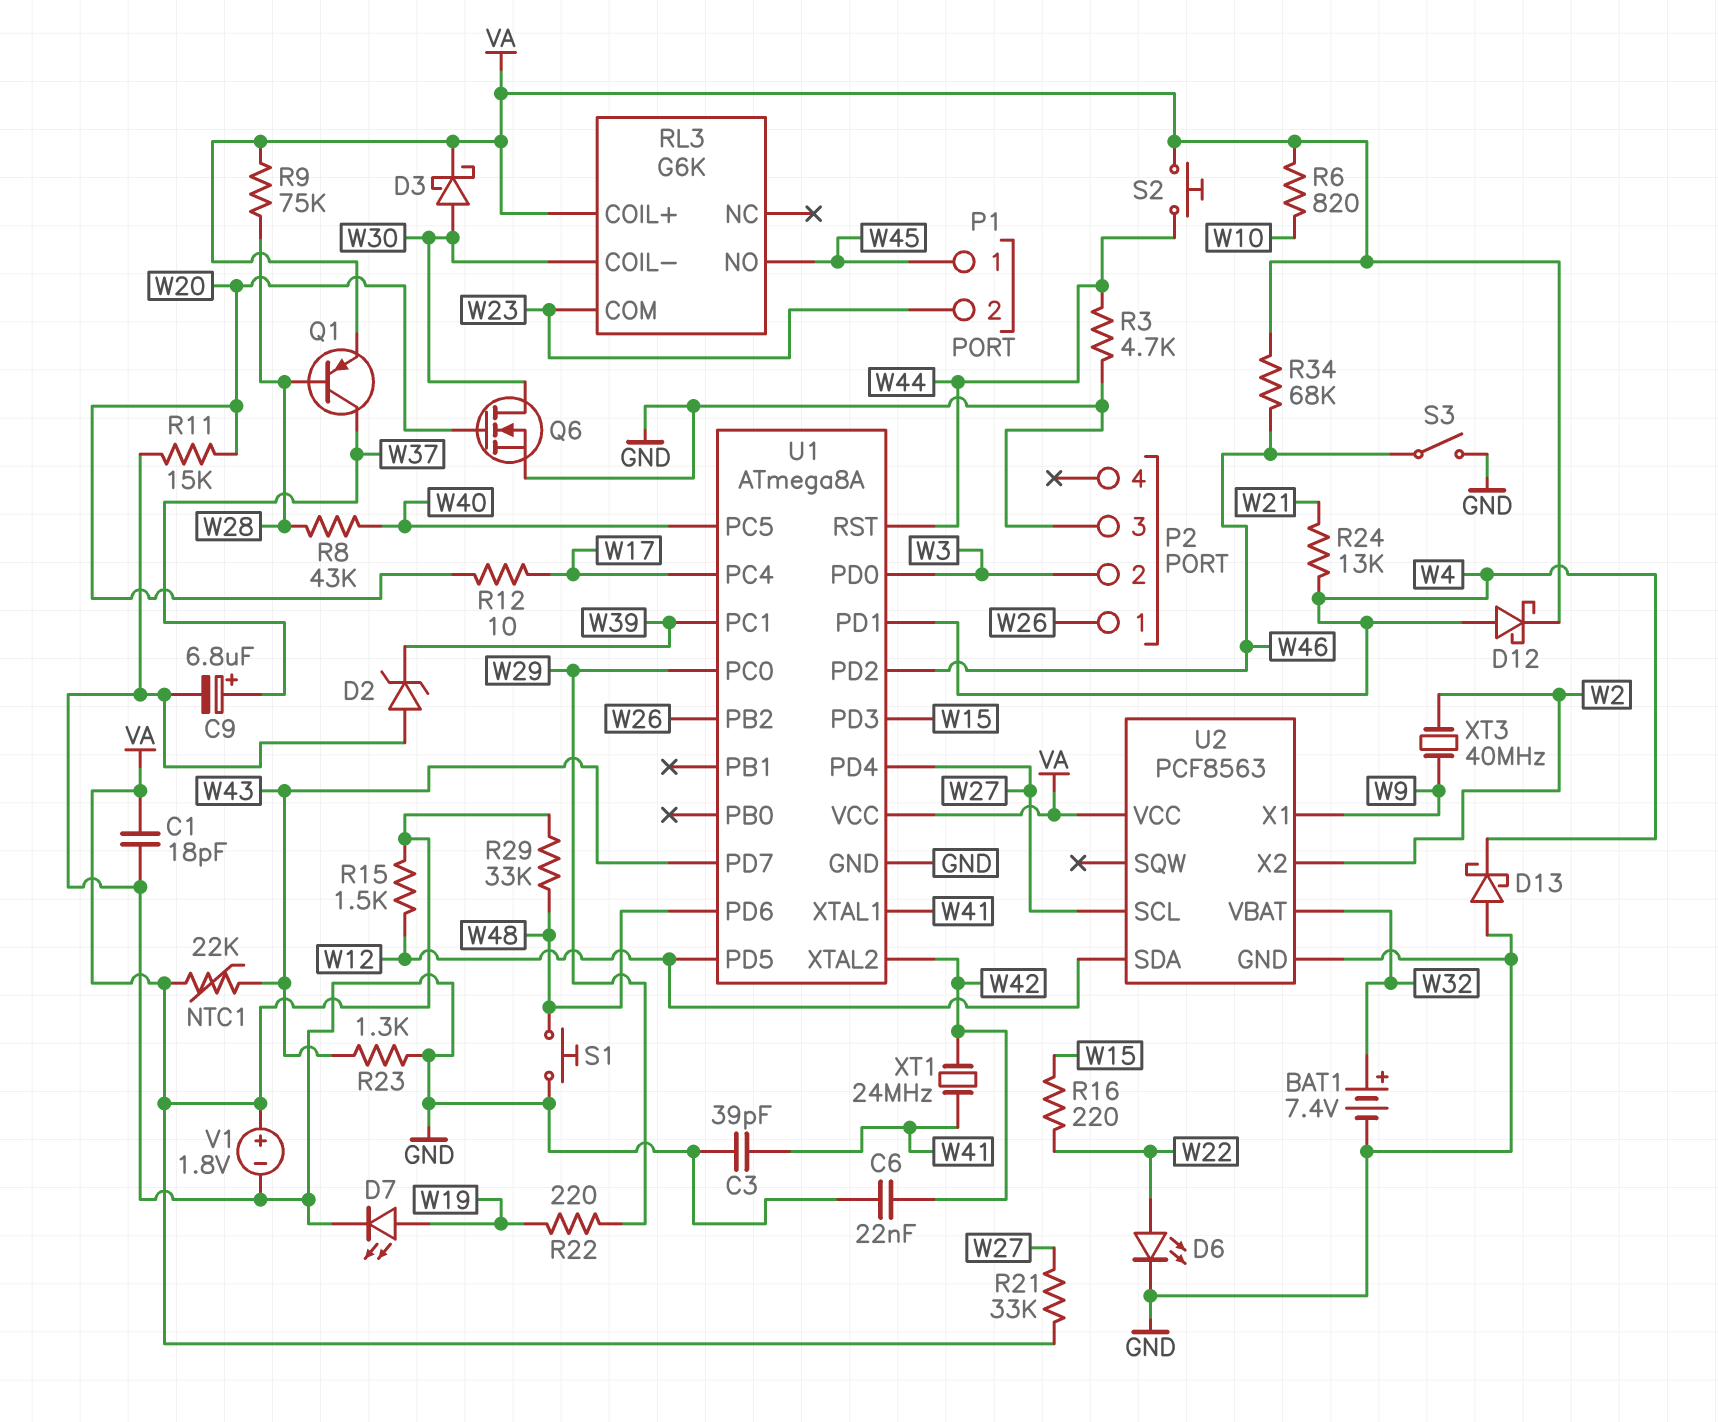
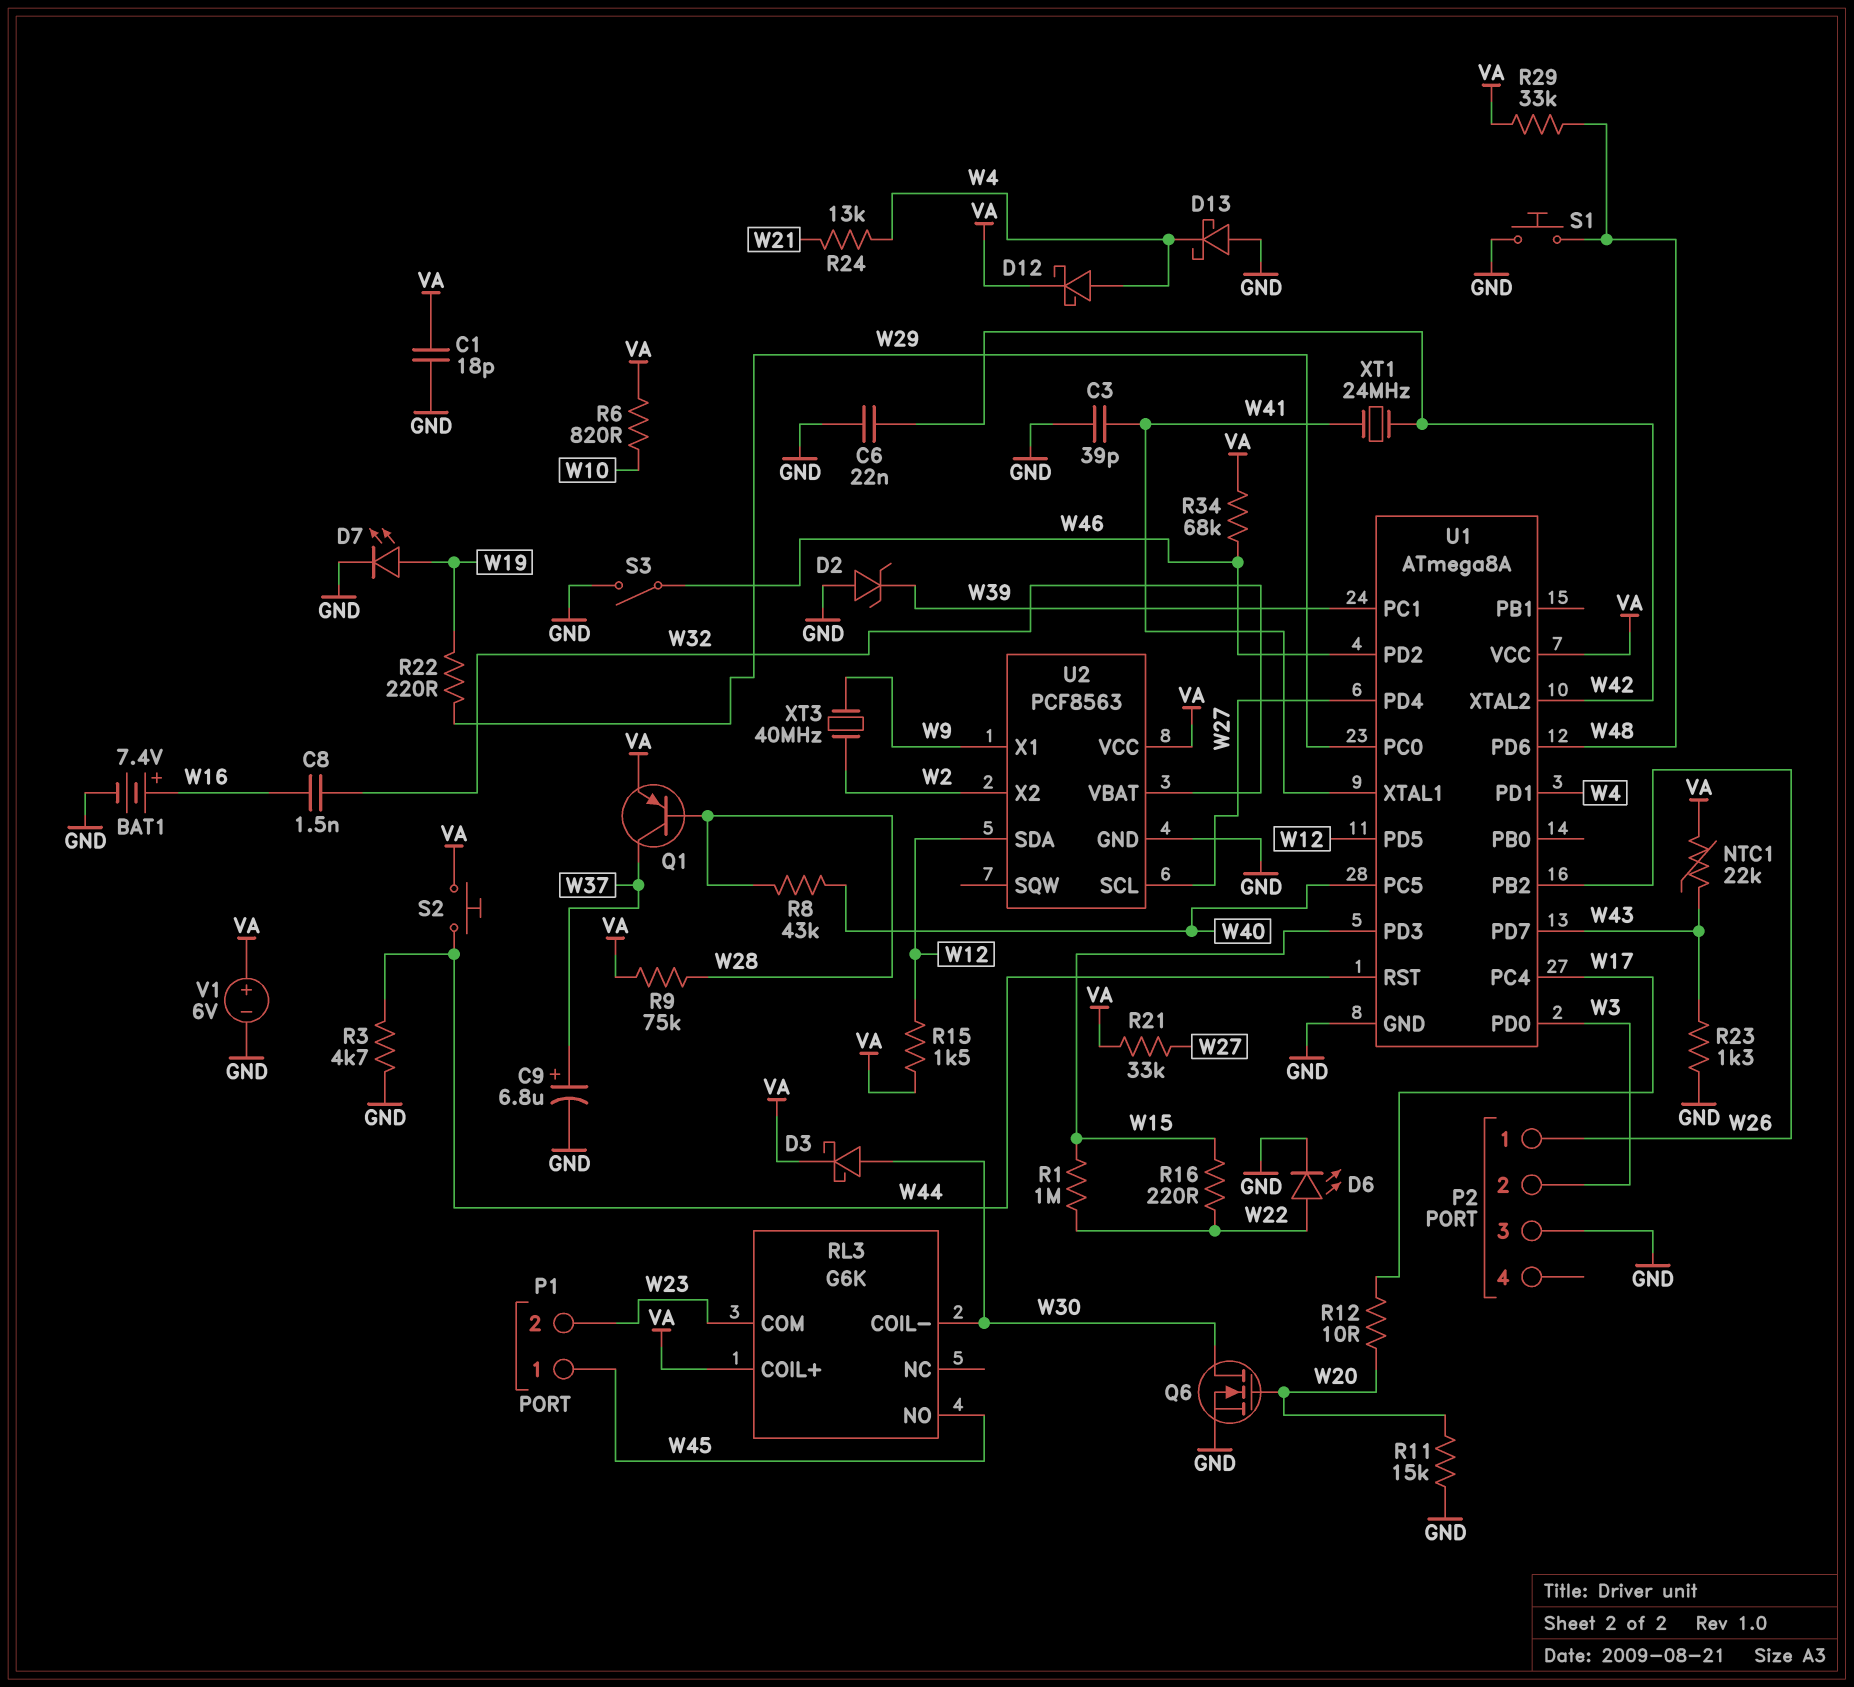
BAT1: 7.4V (plus W32, minus GND) -> 7.4V (plus W16, minus GND)
C8: none -> 1.5nF (W16, W32)
R1: none -> 1M (W15, W22)
V1: 1.8V (plus VA, minus GND) -> 6V (plus VA, minus GND)

